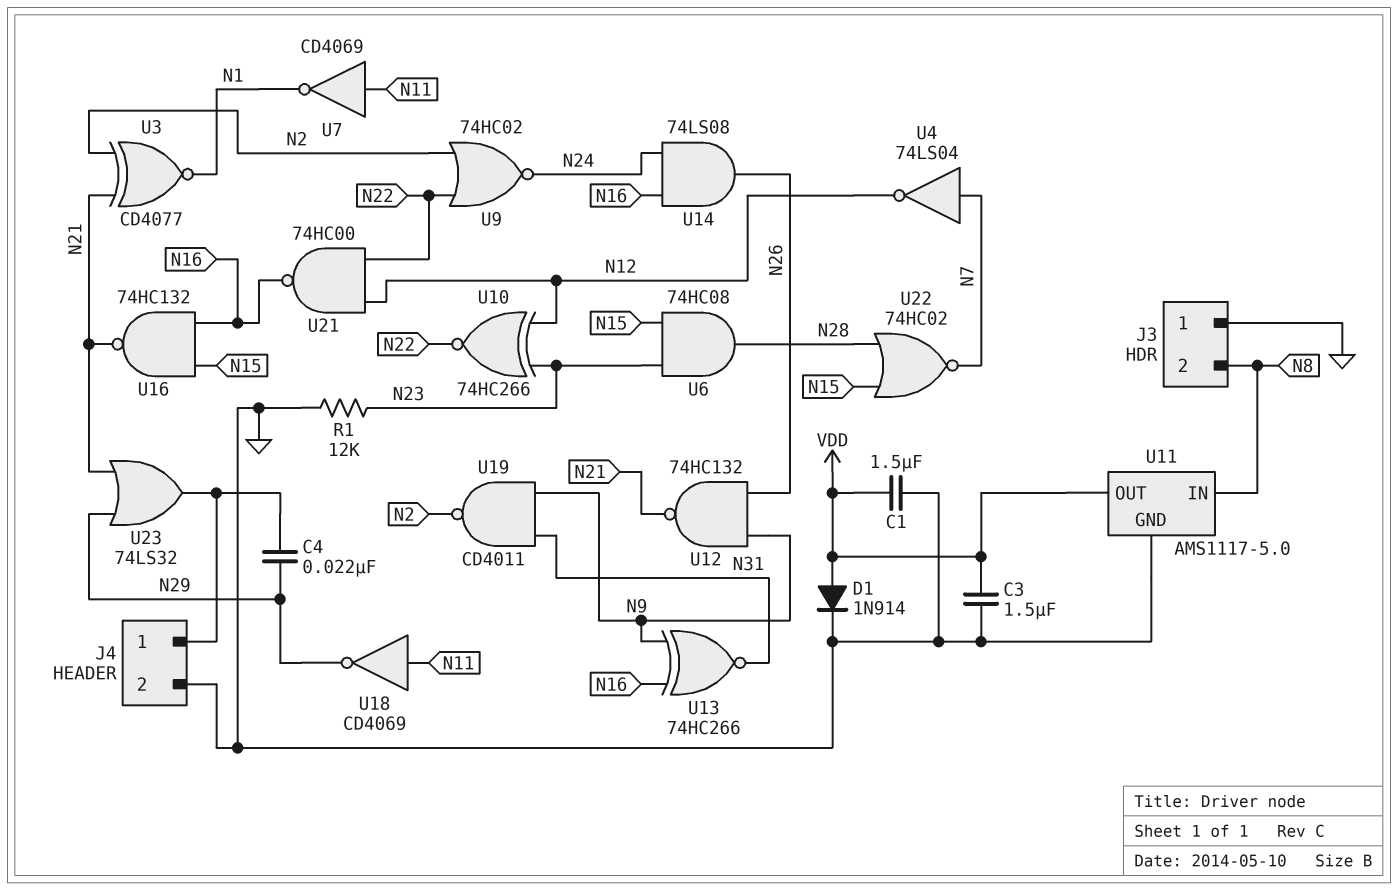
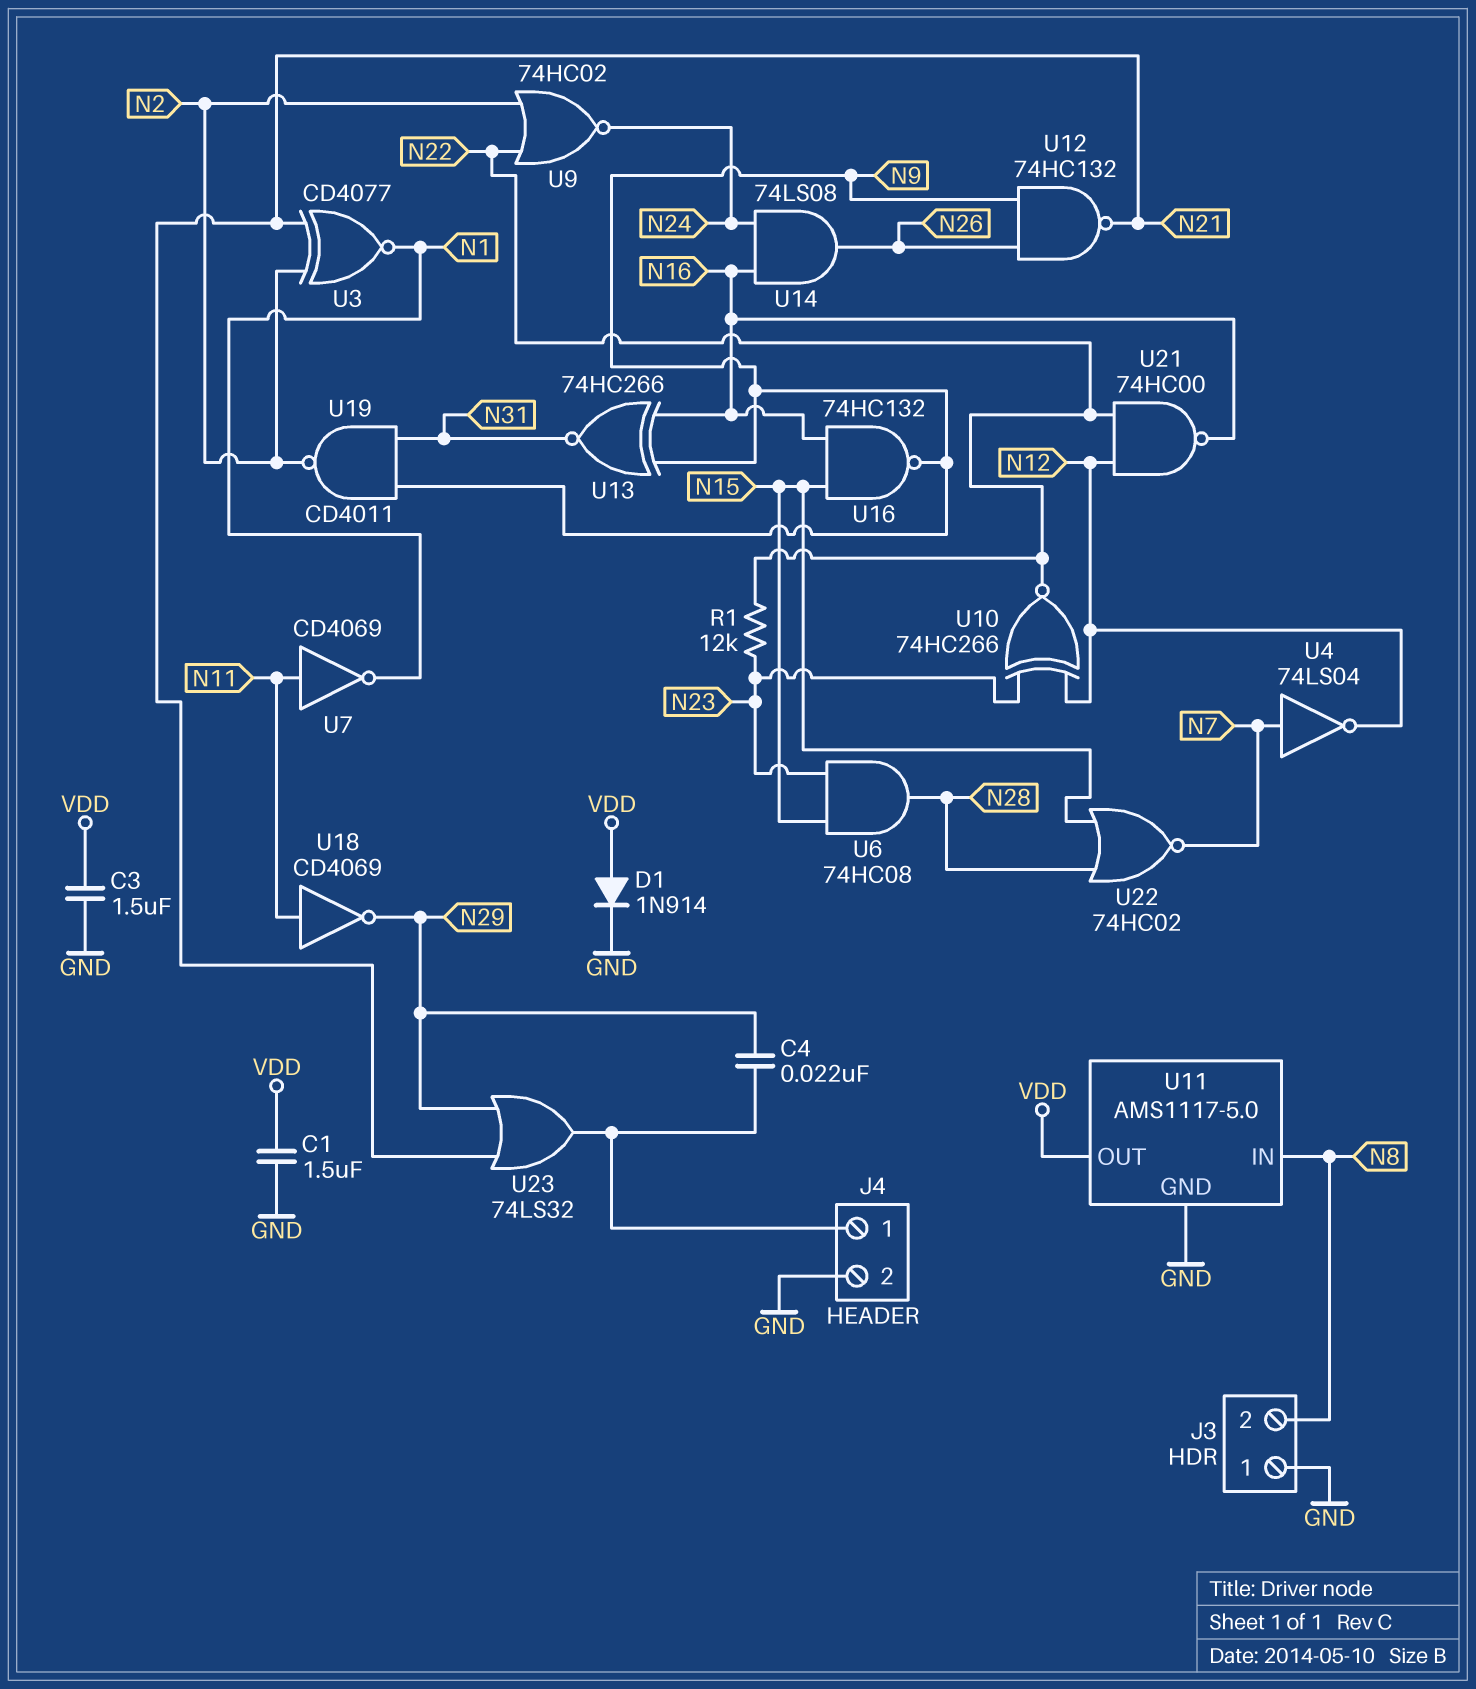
R1: 12k (GND, N23) -> 12k (N22, N23)
U16: NAND 74HC132 (in N15, in N16, out N21) -> NAND 74HC132 (in N15, in N16, out N9)

